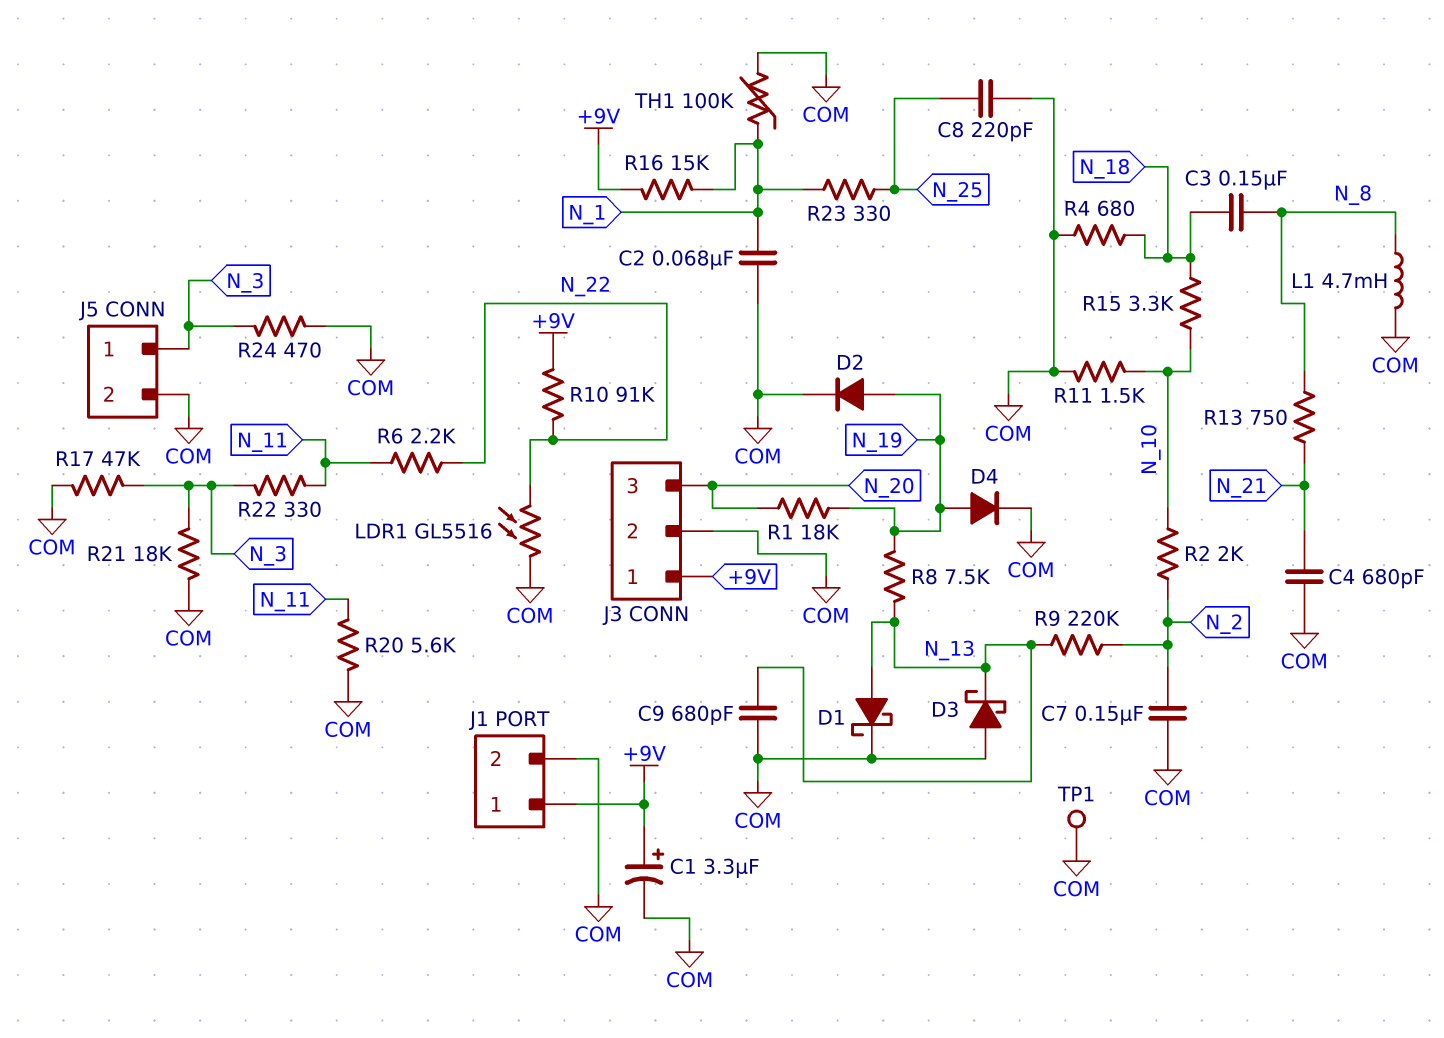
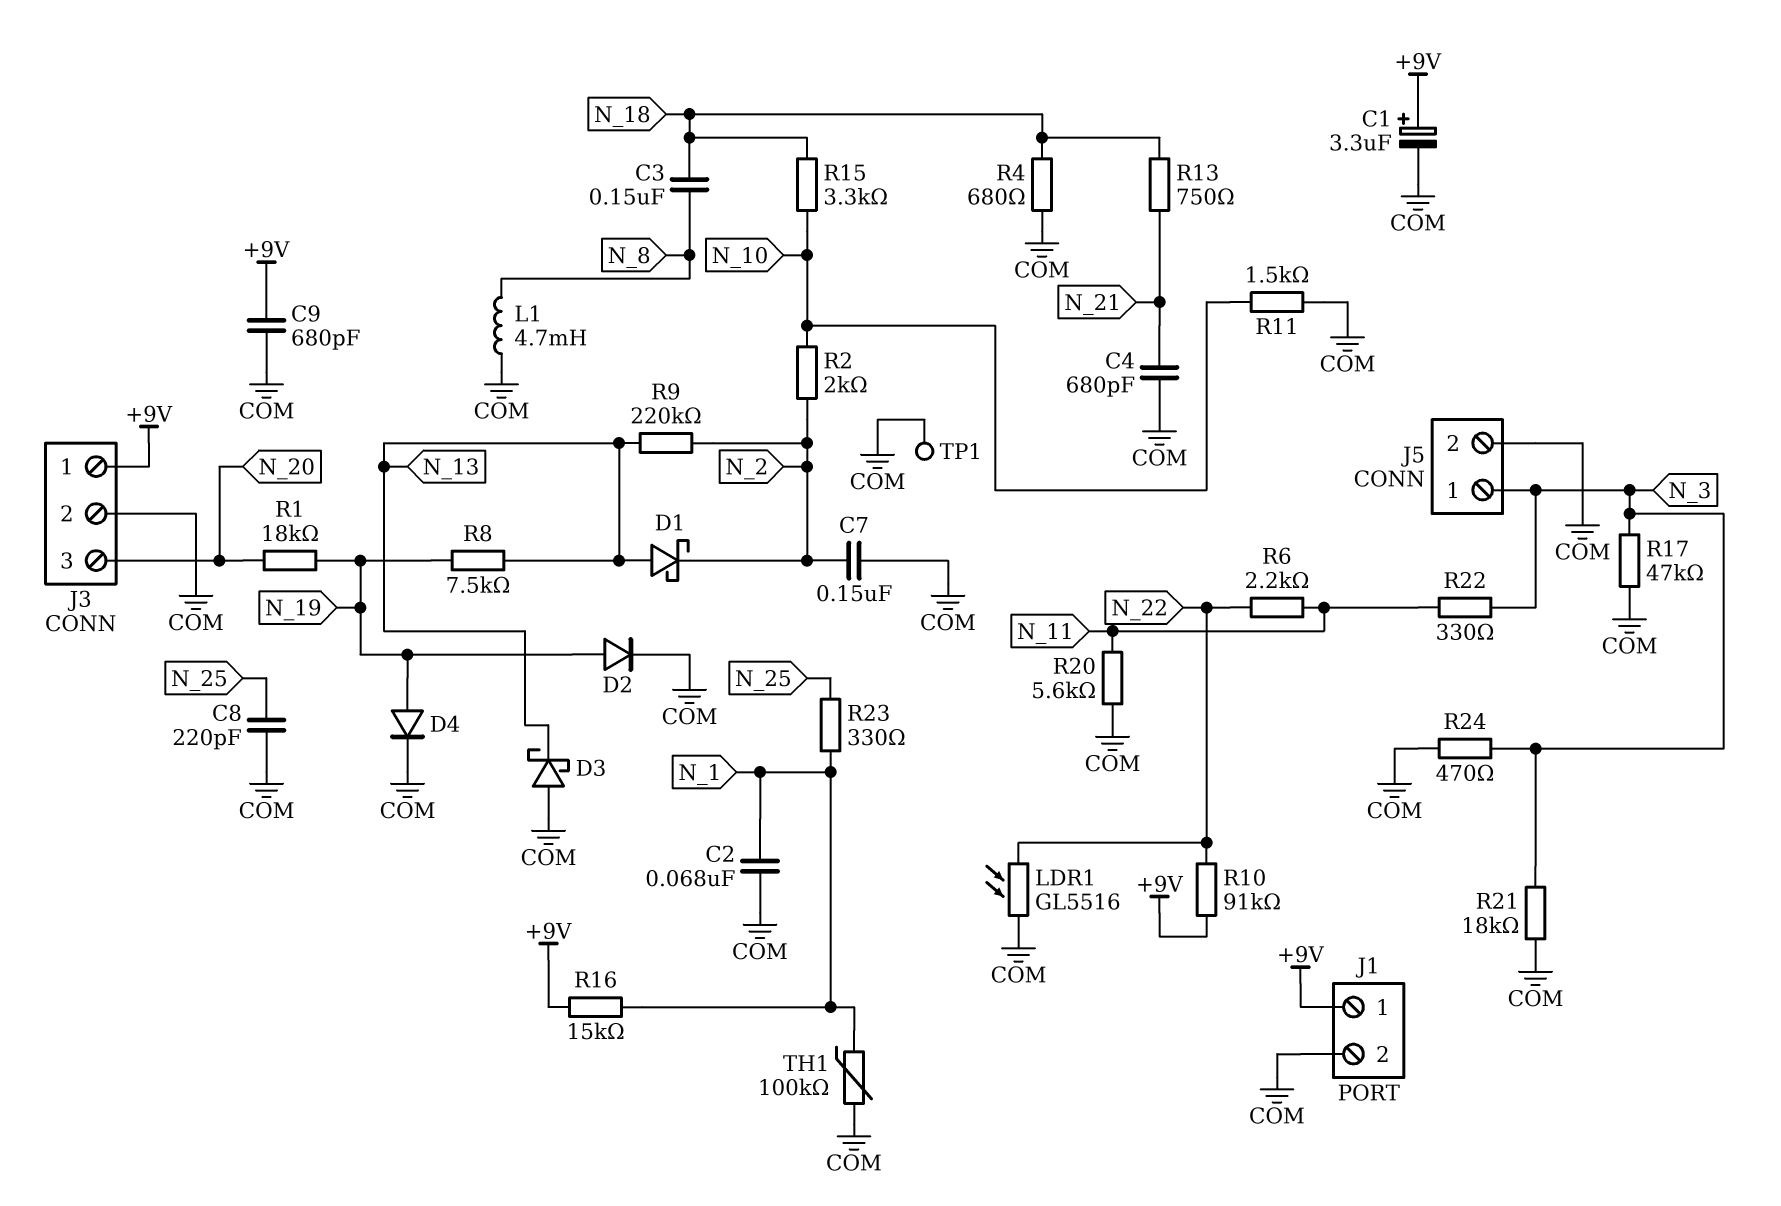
C9: 680pF (COM, N_13) -> 680pF (+9V, COM)
D1: schottky (A N_13, K COM) -> schottky (A N_13, K N_2)
R13: 750 (N_8, N_21) -> 750 (N_18, N_21)

